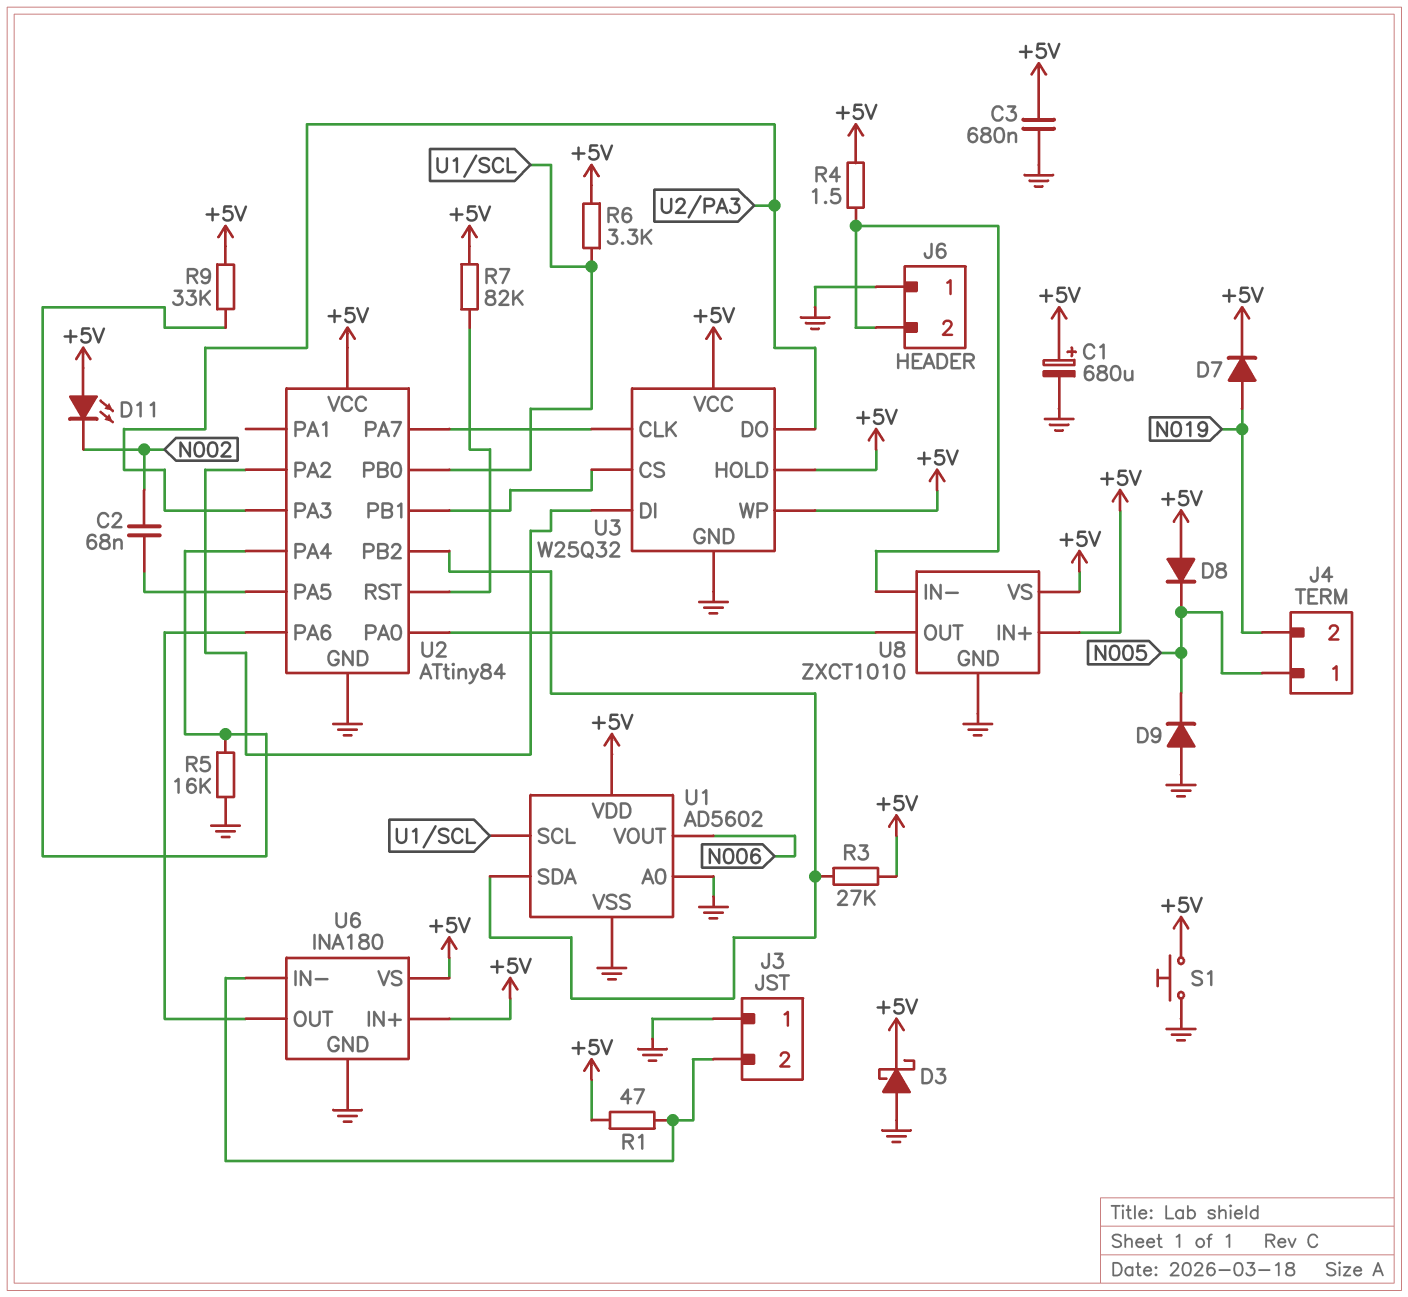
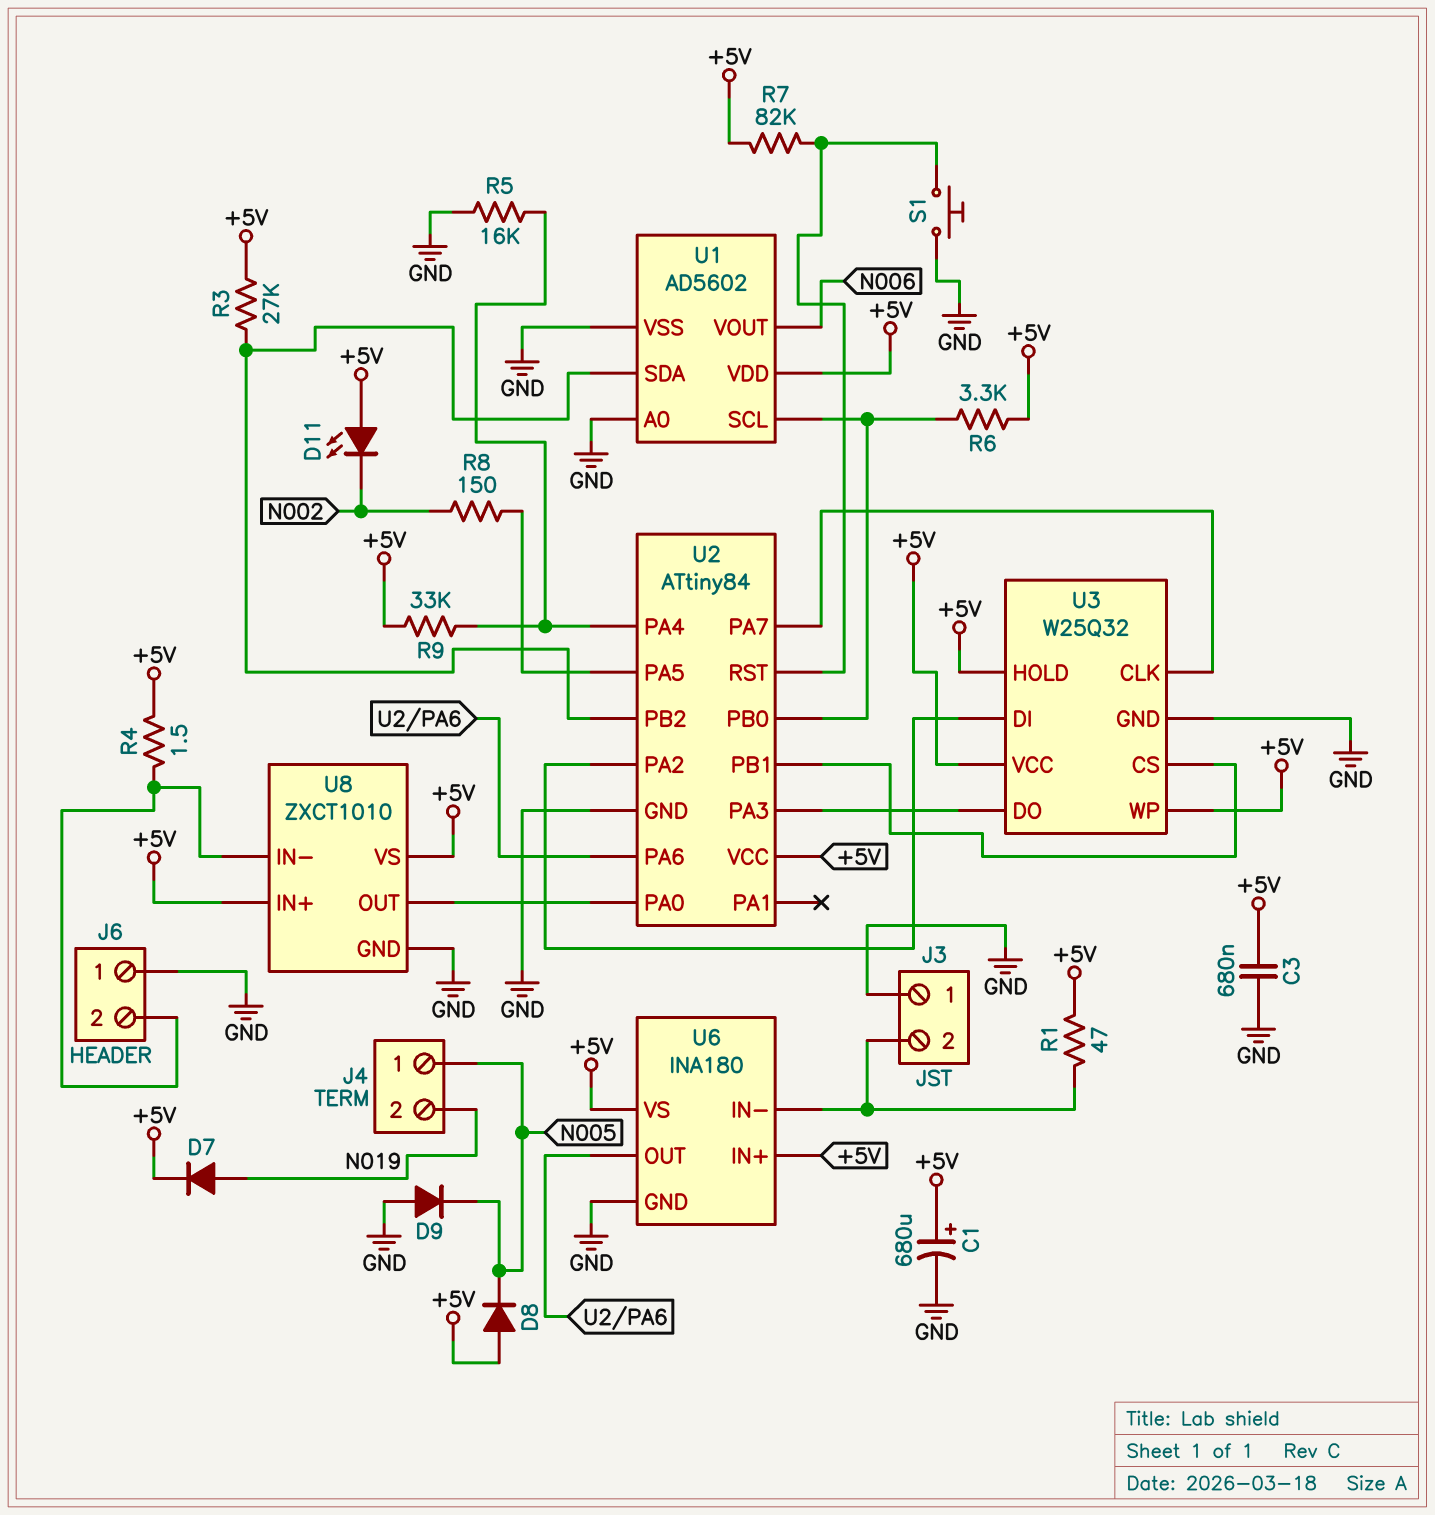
C2: 68nF (N002, U2/PA5) -> none
D3: schottky (A GND, K +5V) -> none
R8: none -> 150 (N002, U2/PA5)
S1: button (+5V, GND) -> button (GND, U2/RST)

